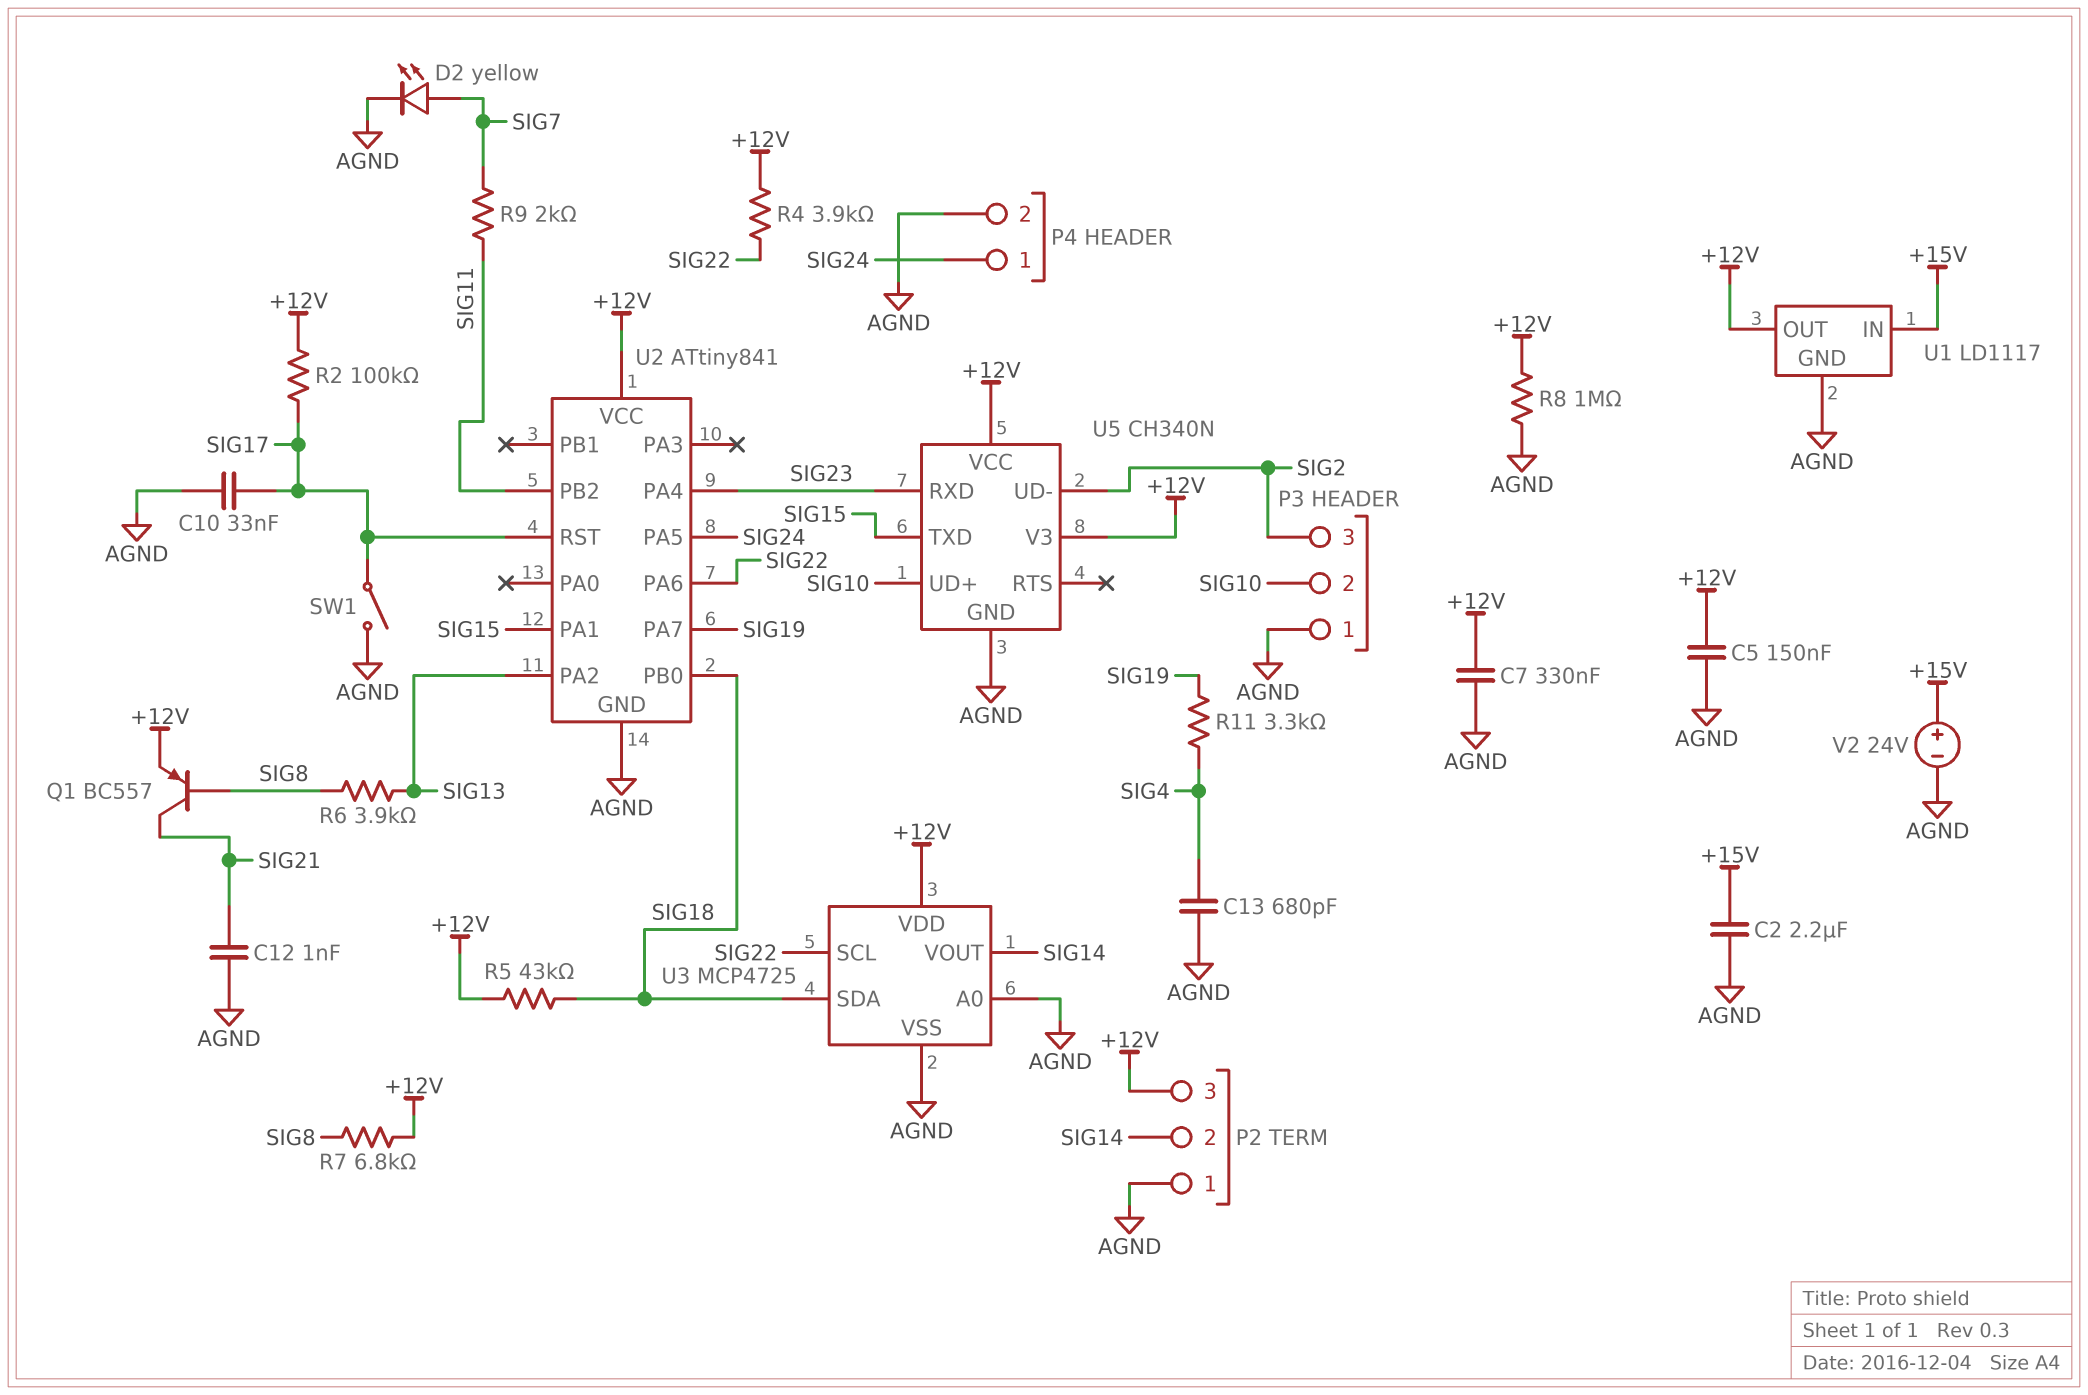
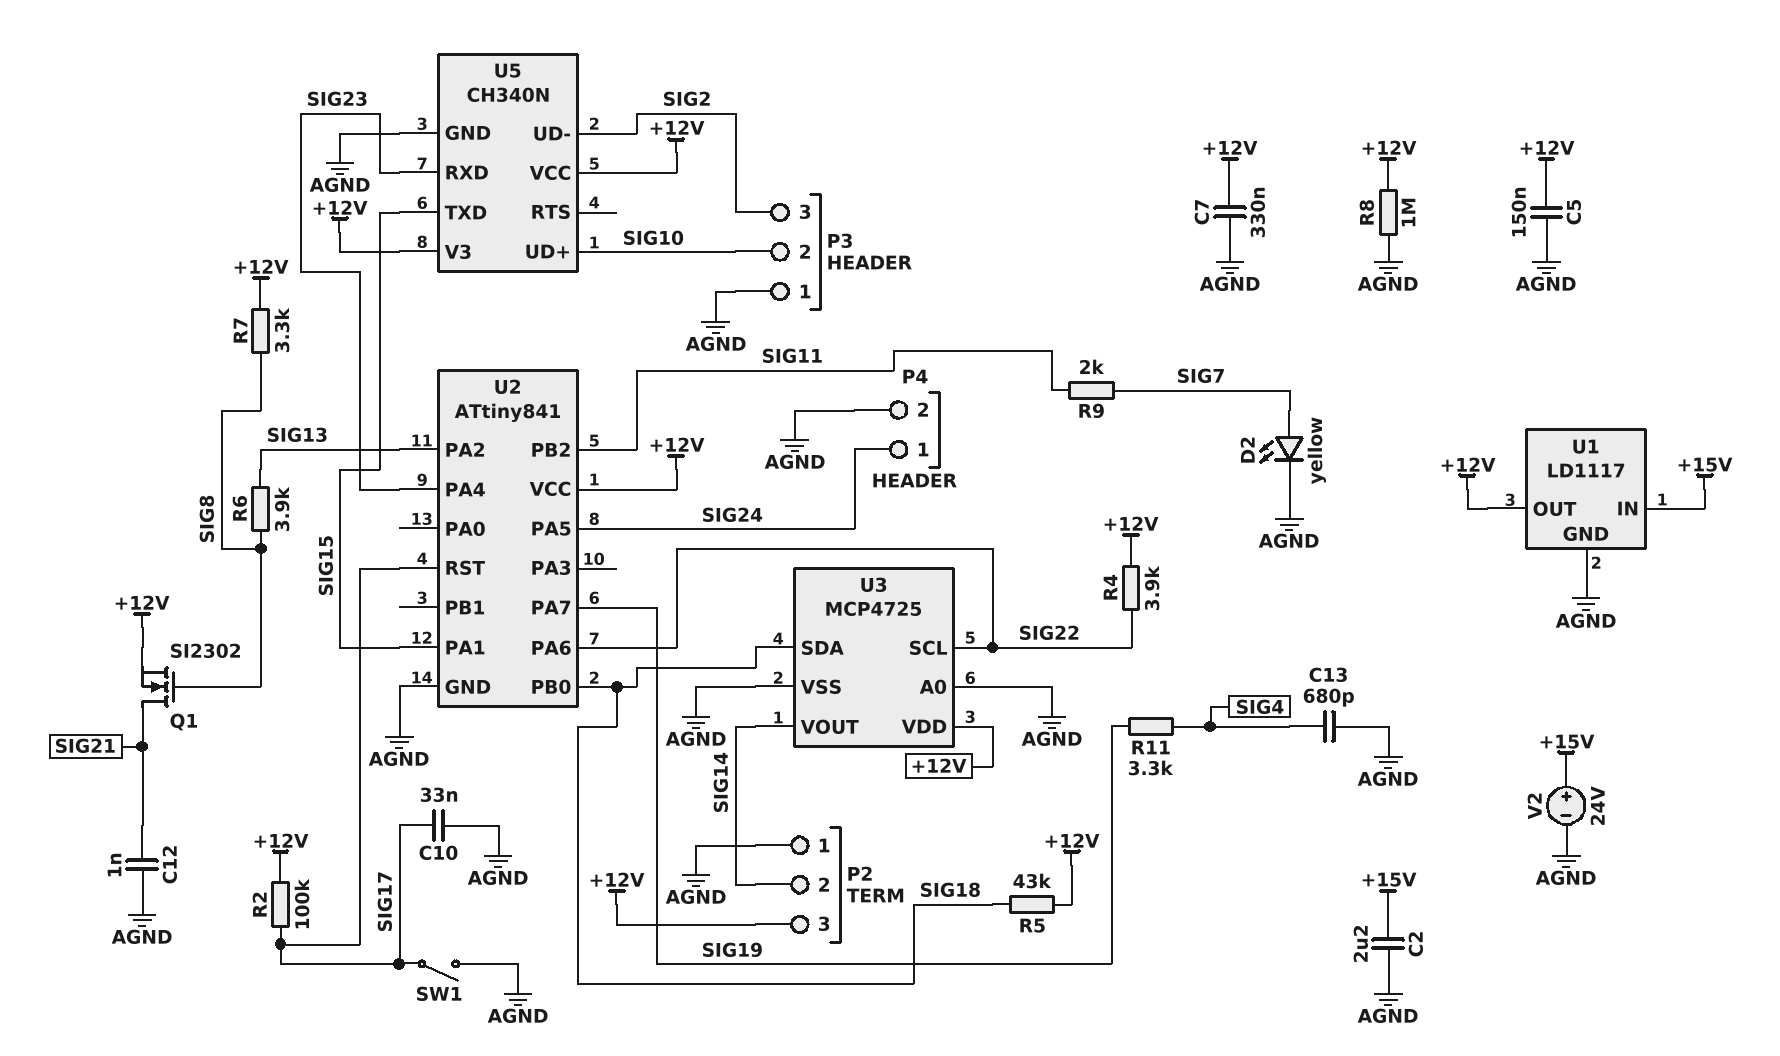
Q1: PNP BC557 (B SIG8, C SIG21, E +12V) -> NMOS SI2302 (G SIG8, D SIG21, S +12V)
R7: 6.8k (+12V, SIG8) -> 3.3k (+12V, SIG8)

